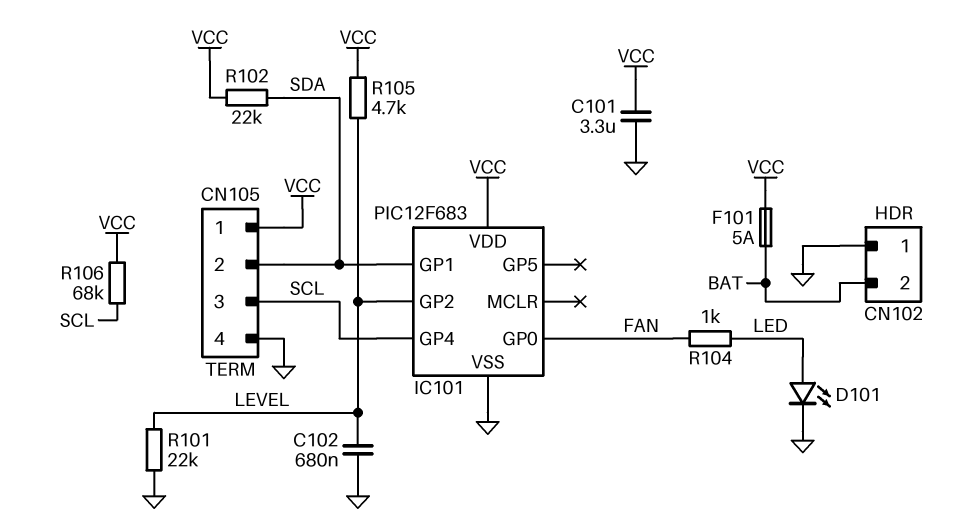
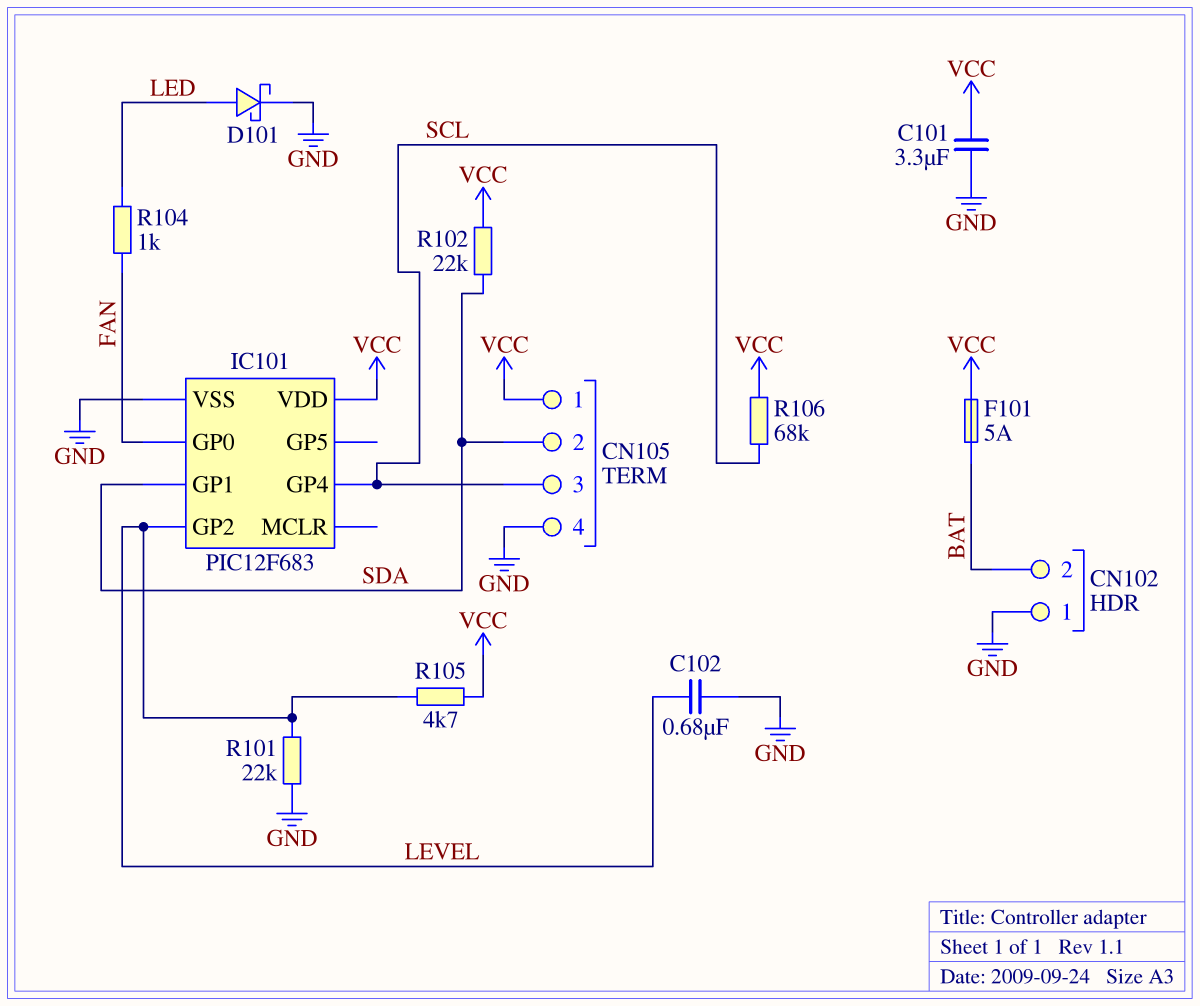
D101: LED (A LED, K GND) -> schottky (A LED, K GND)

